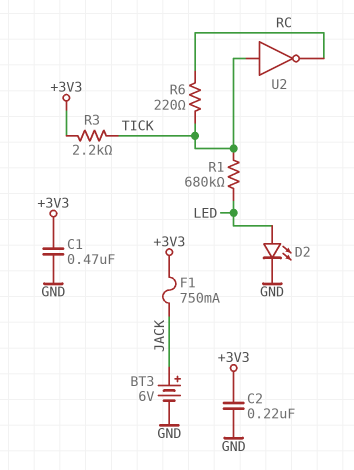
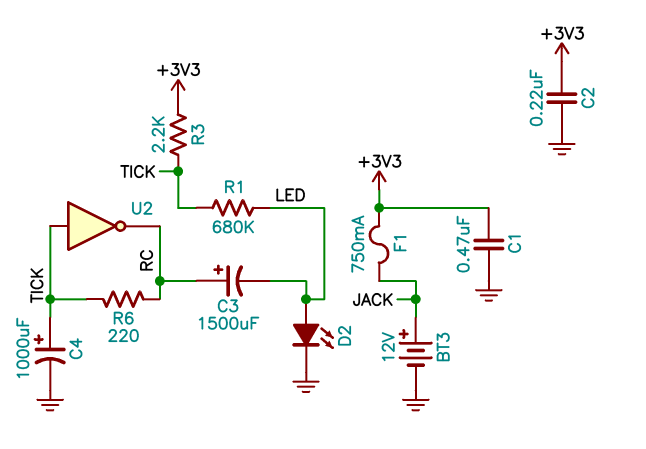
BT3: 6V (plus JACK, minus GND) -> 12V (plus JACK, minus GND)
C3: none -> 1500uF (plus RC, minus LED)
C4: none -> 1000uF (plus TICK, minus GND)

